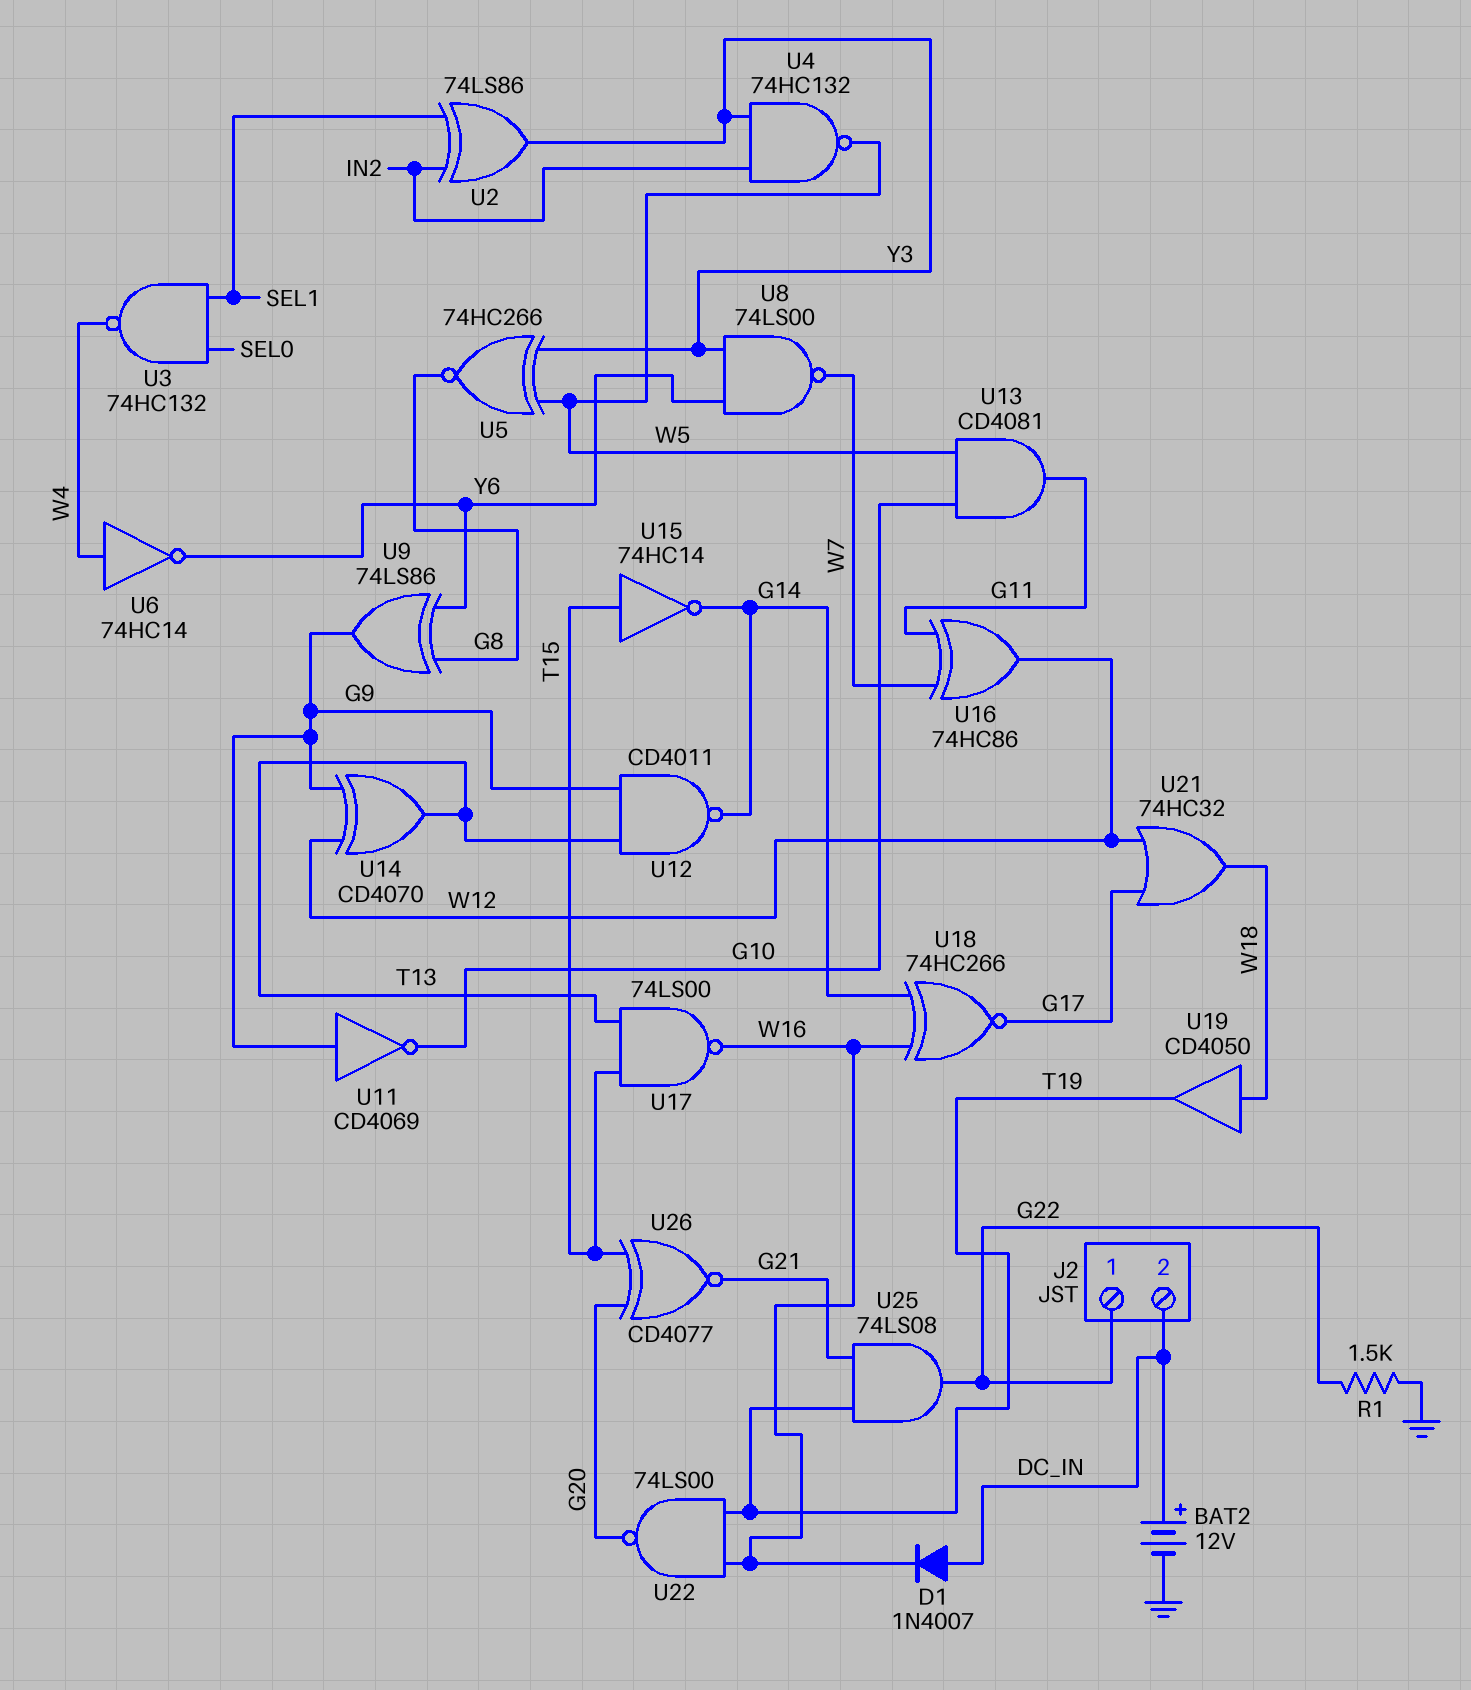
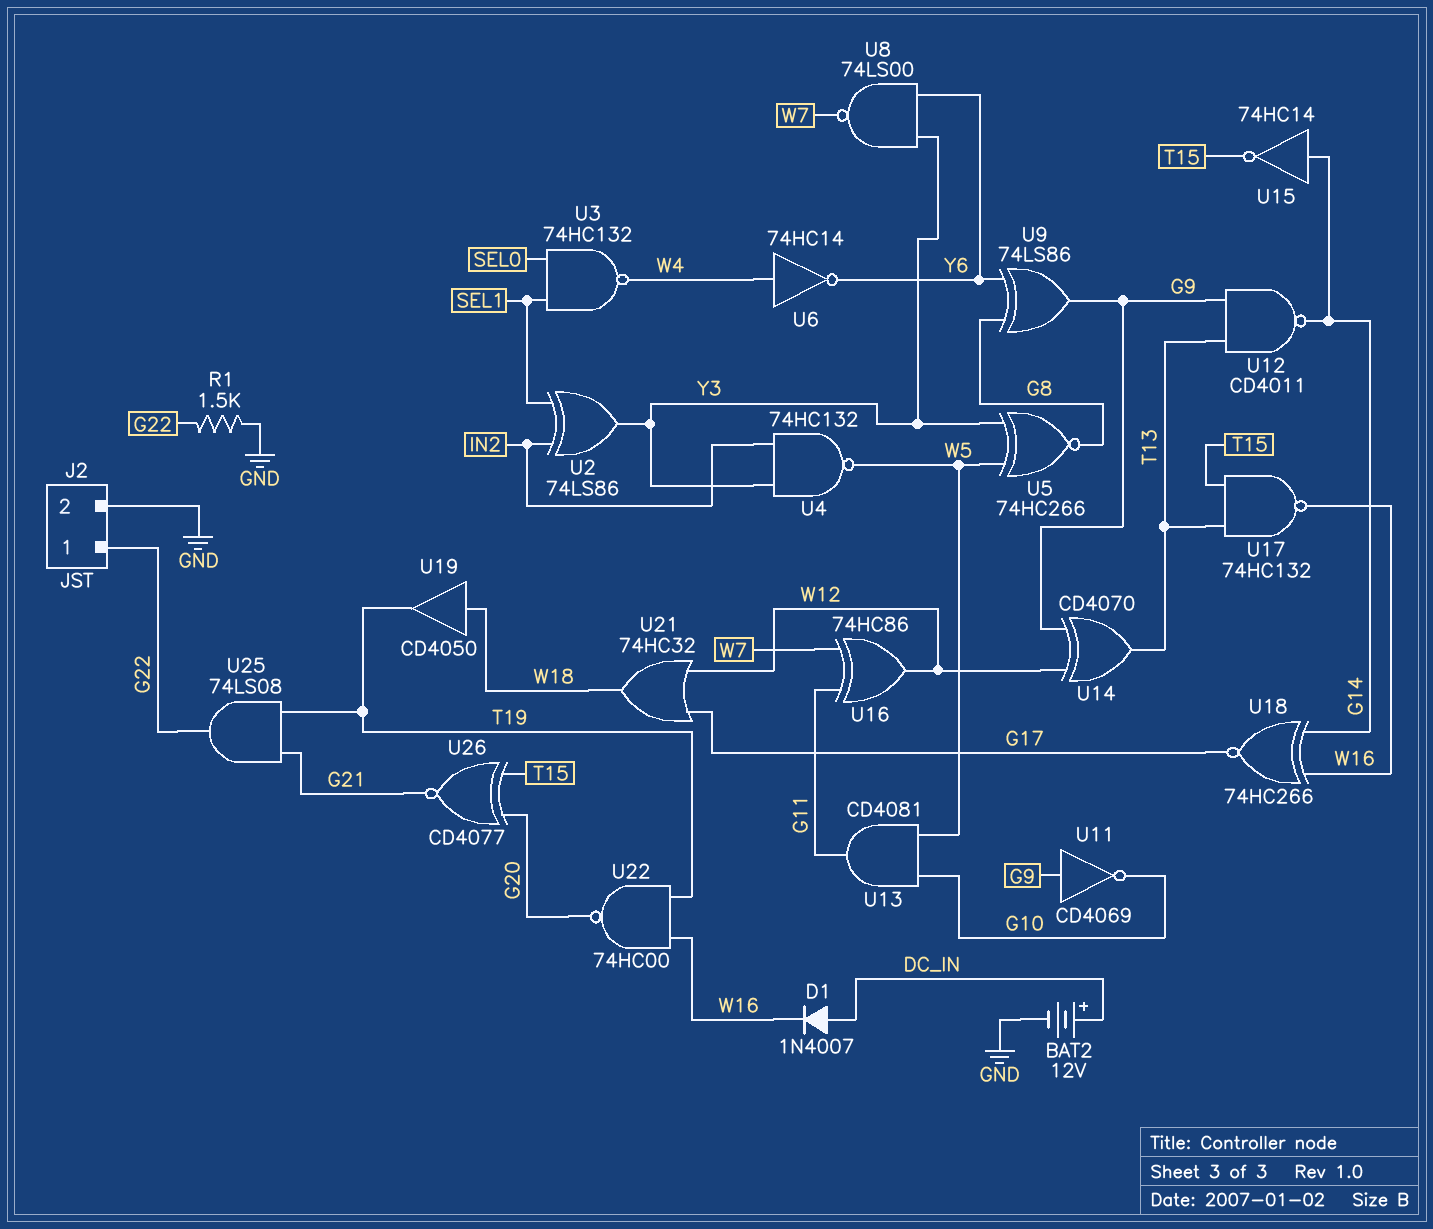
J2 pin 2: DC_IN -> GND
U15: NOT 74HC14 (in T15, out G14) -> NOT 74HC14 (in G14, out T15)
U17: NAND 74LS00 (in T13, in T15, out W16) -> NAND 74HC132 (in T13, in T15, out W16)
U22: NAND 74LS00 (in T19, in W16, out G20) -> NAND 74HC00 (in T19, in W16, out G20)

